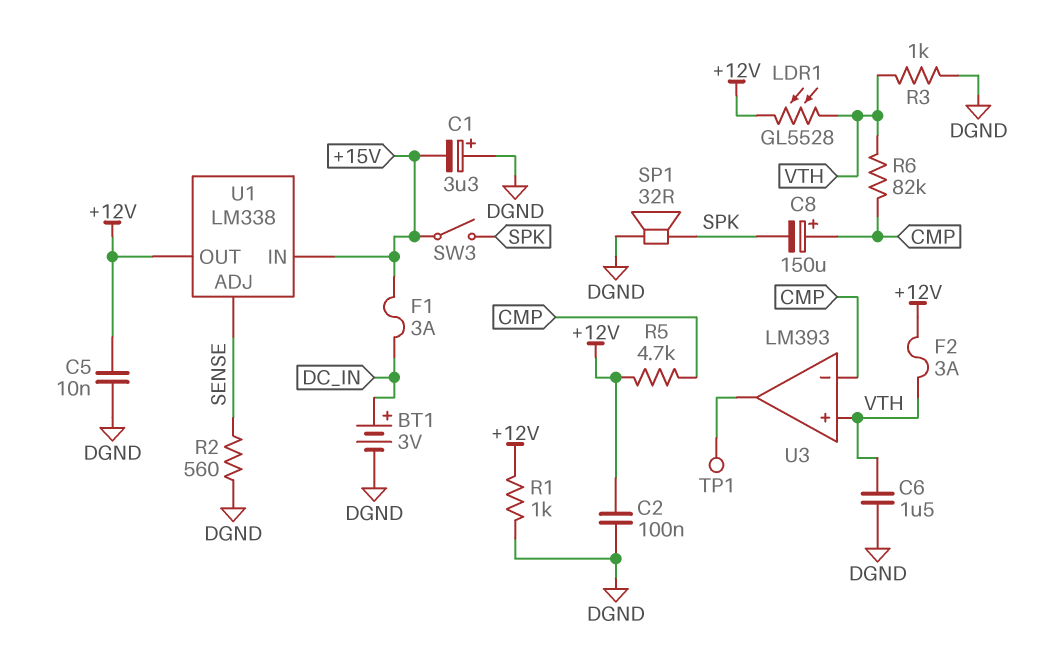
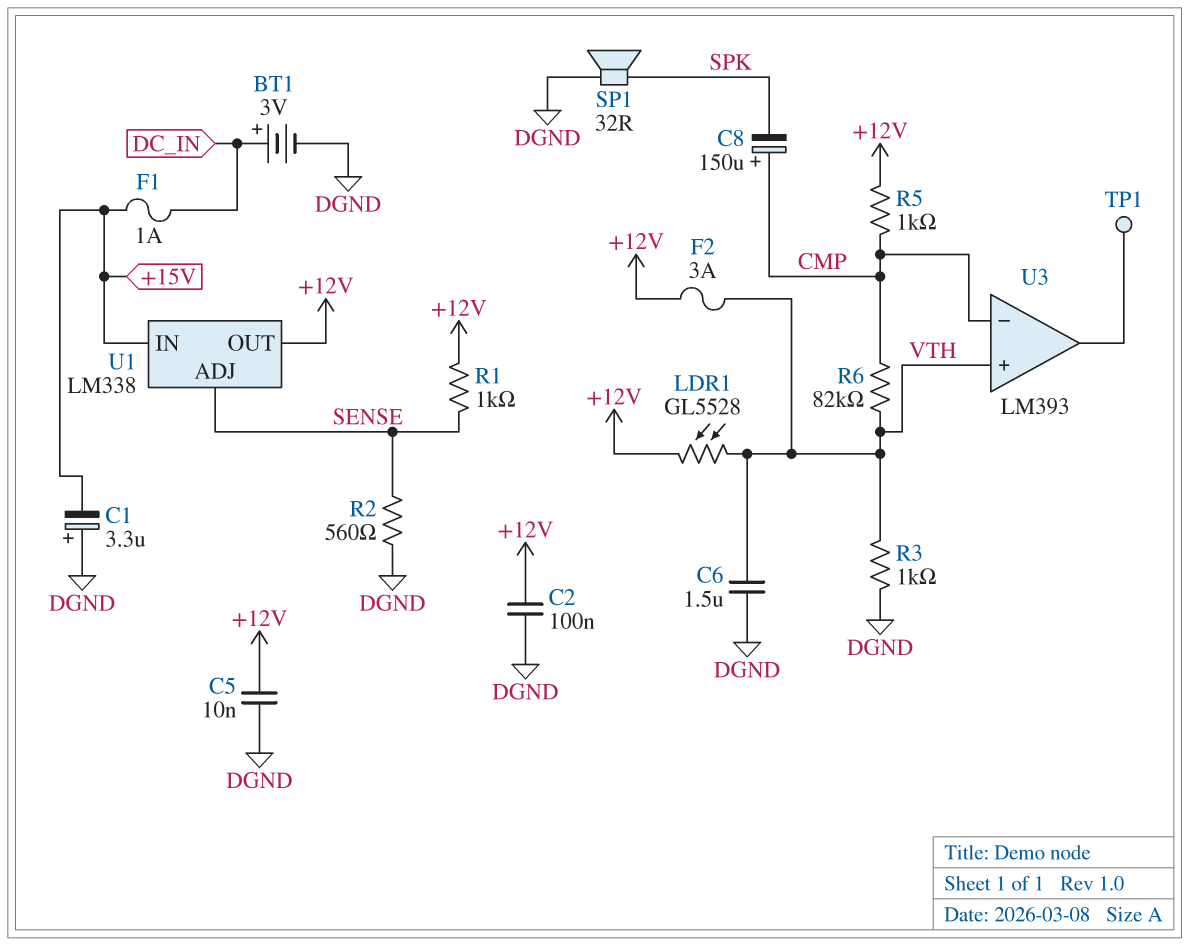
F1: 3A (+15V, DC_IN) -> 1A (+15V, DC_IN)
R1: 1k (+12V, DGND) -> 1k (+12V, SENSE)
R5: 4.7k (+12V, CMP) -> 1k (+12V, CMP)
SW3: switch (+15V, SPK) -> none

